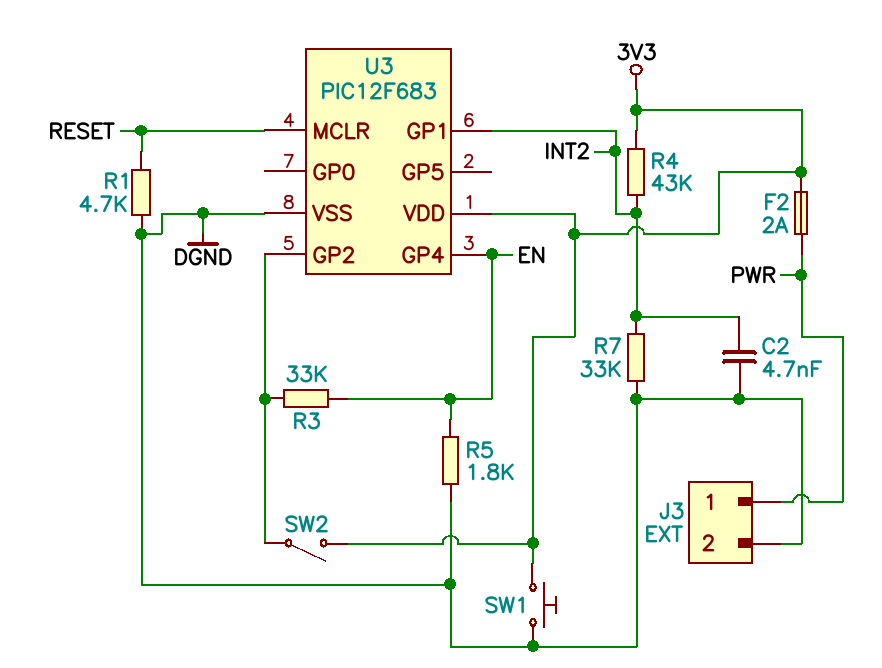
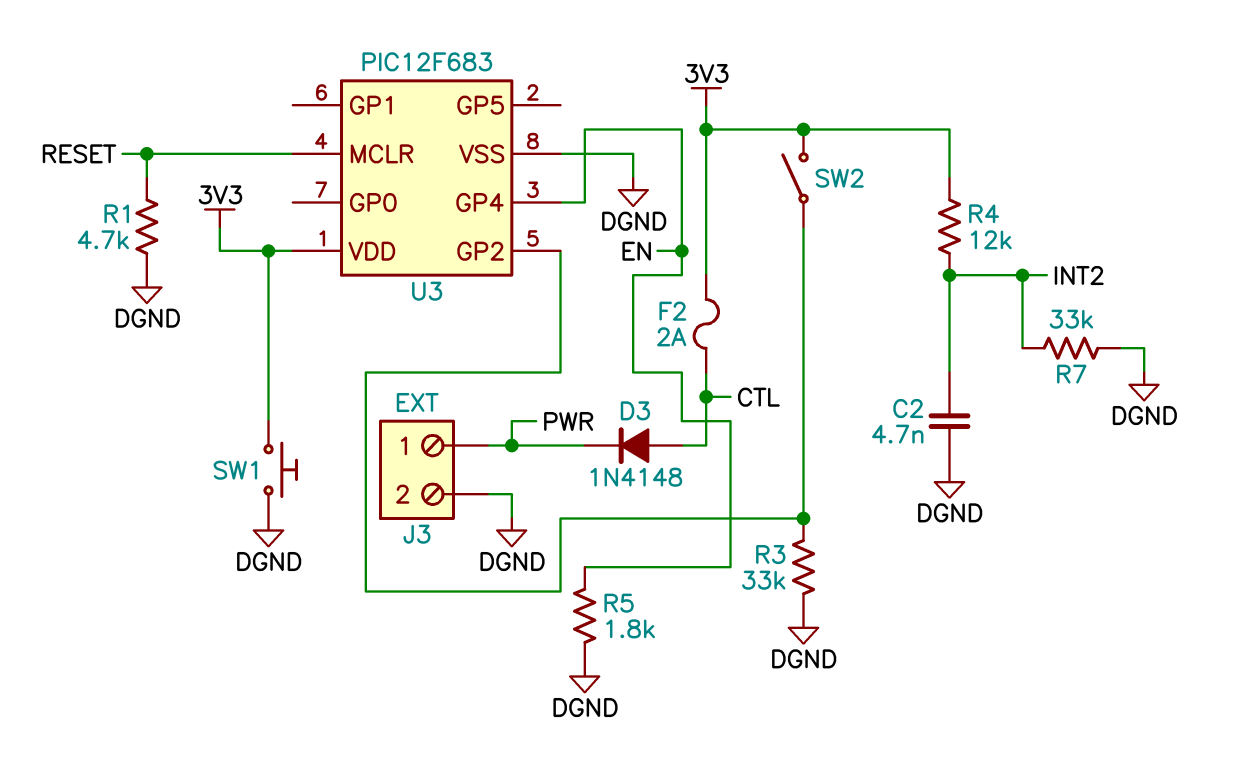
D3: none -> diode 1N4148 (A CTL, K PWR)
F2: 2A (3V3, PWR) -> 2A (3V3, CTL)
R3: 33k (EN, U3/GP2) -> 33k (DGND, U3/GP2)
R4: 43k (3V3, INT2) -> 12k (3V3, INT2)
U3 pin GP1: INT2 -> none

